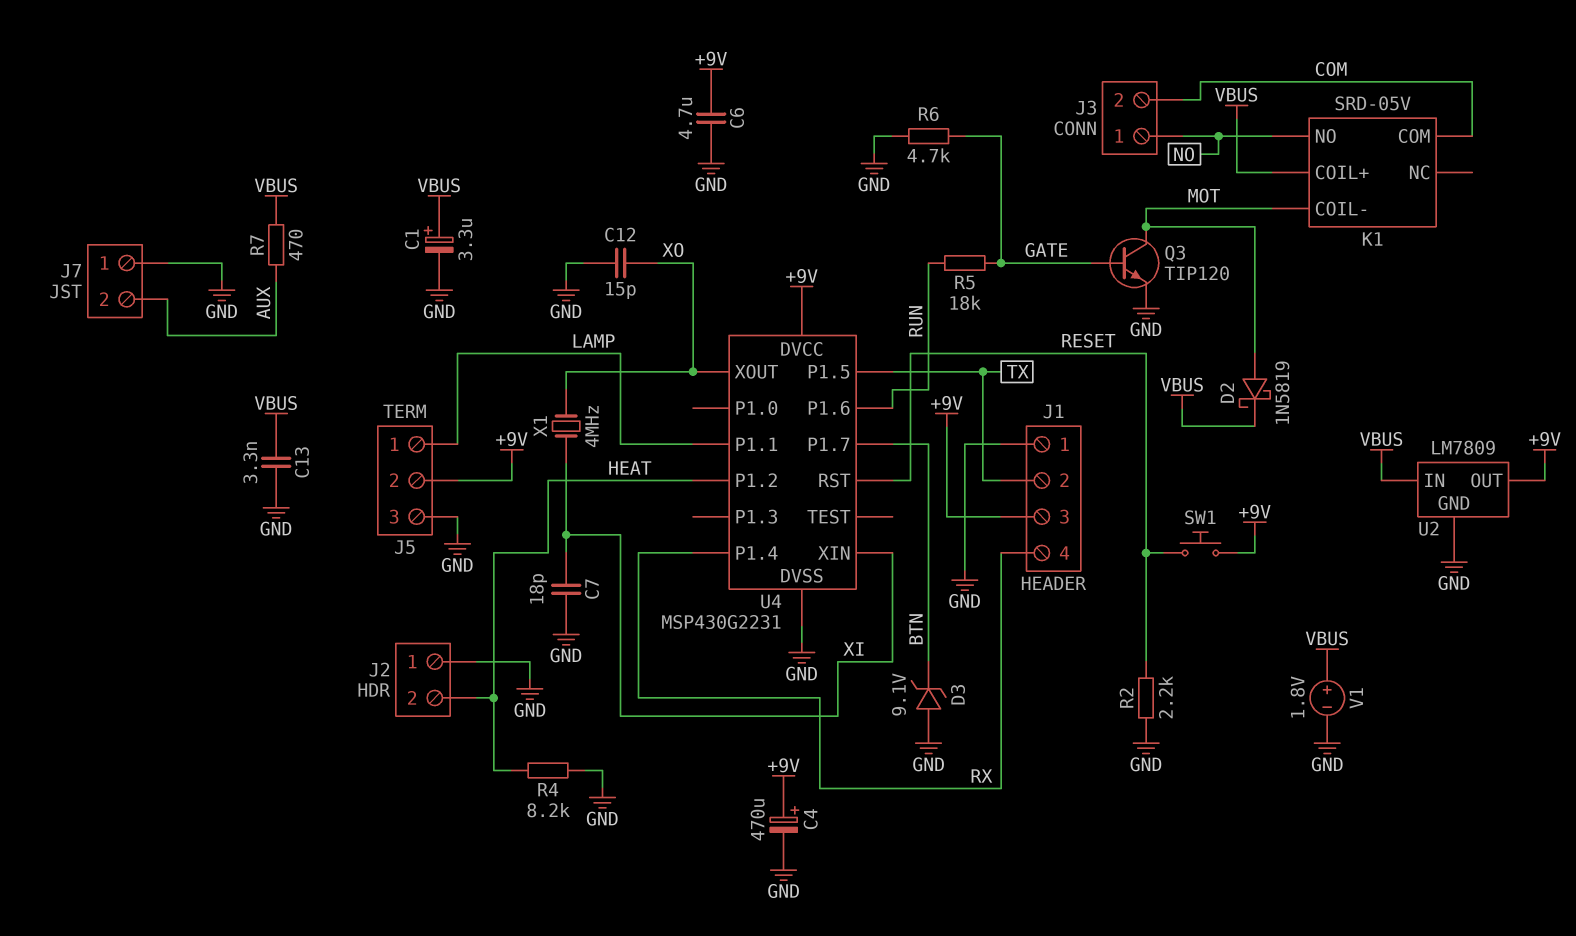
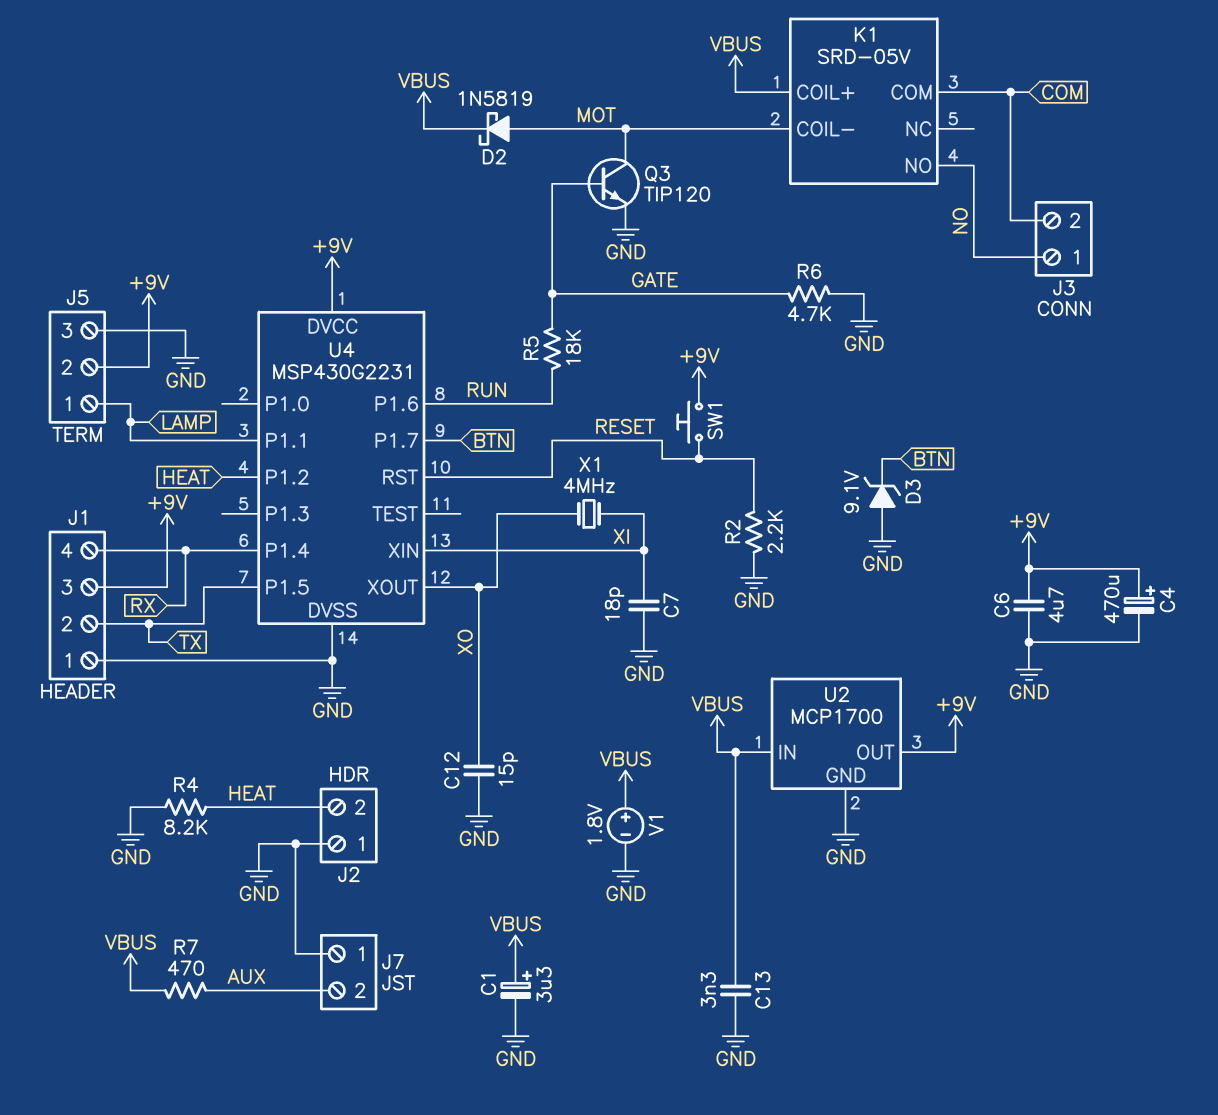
U2: LM7809 -> MCP1700

